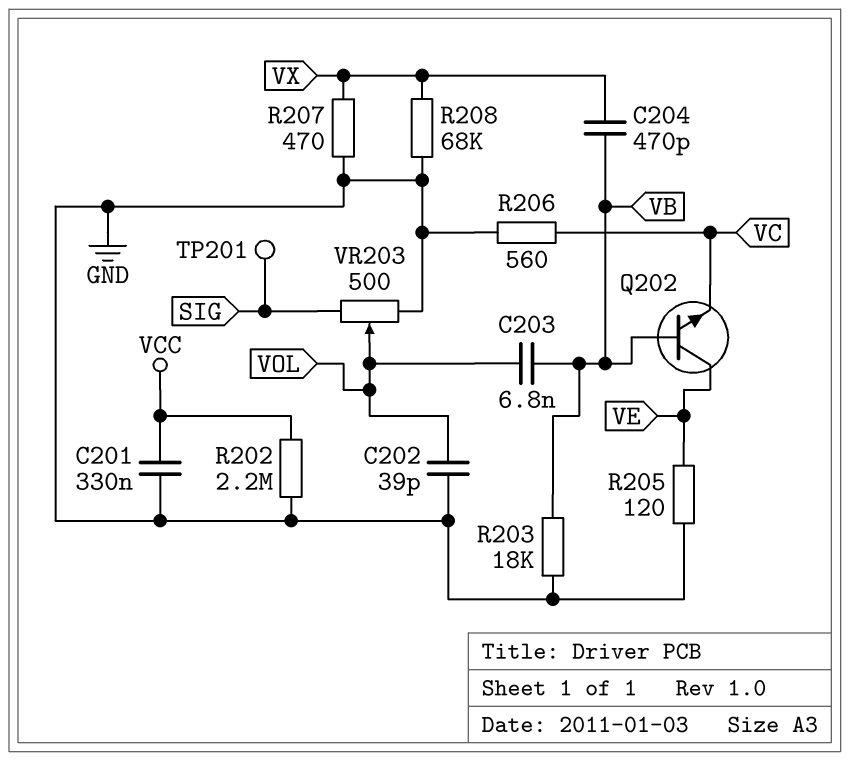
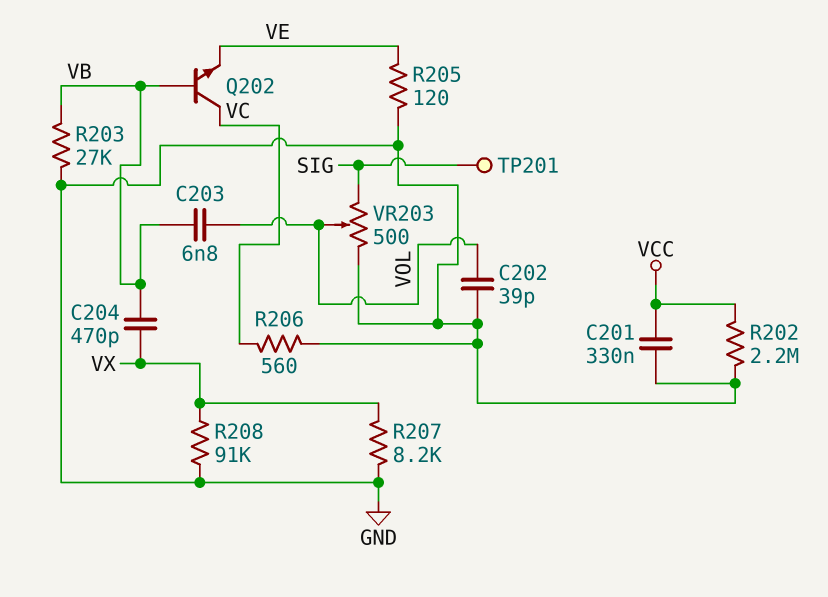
Q202: NPN (B VB, C VE, E VC) -> NPN (B VB, C VC, E VE)
R203: 18k (GND, VB) -> 27k (GND, VB)
R207: 470 (GND, VX) -> 8.2k (GND, VX)
R208: 68k (GND, VX) -> 91k (GND, VX)

